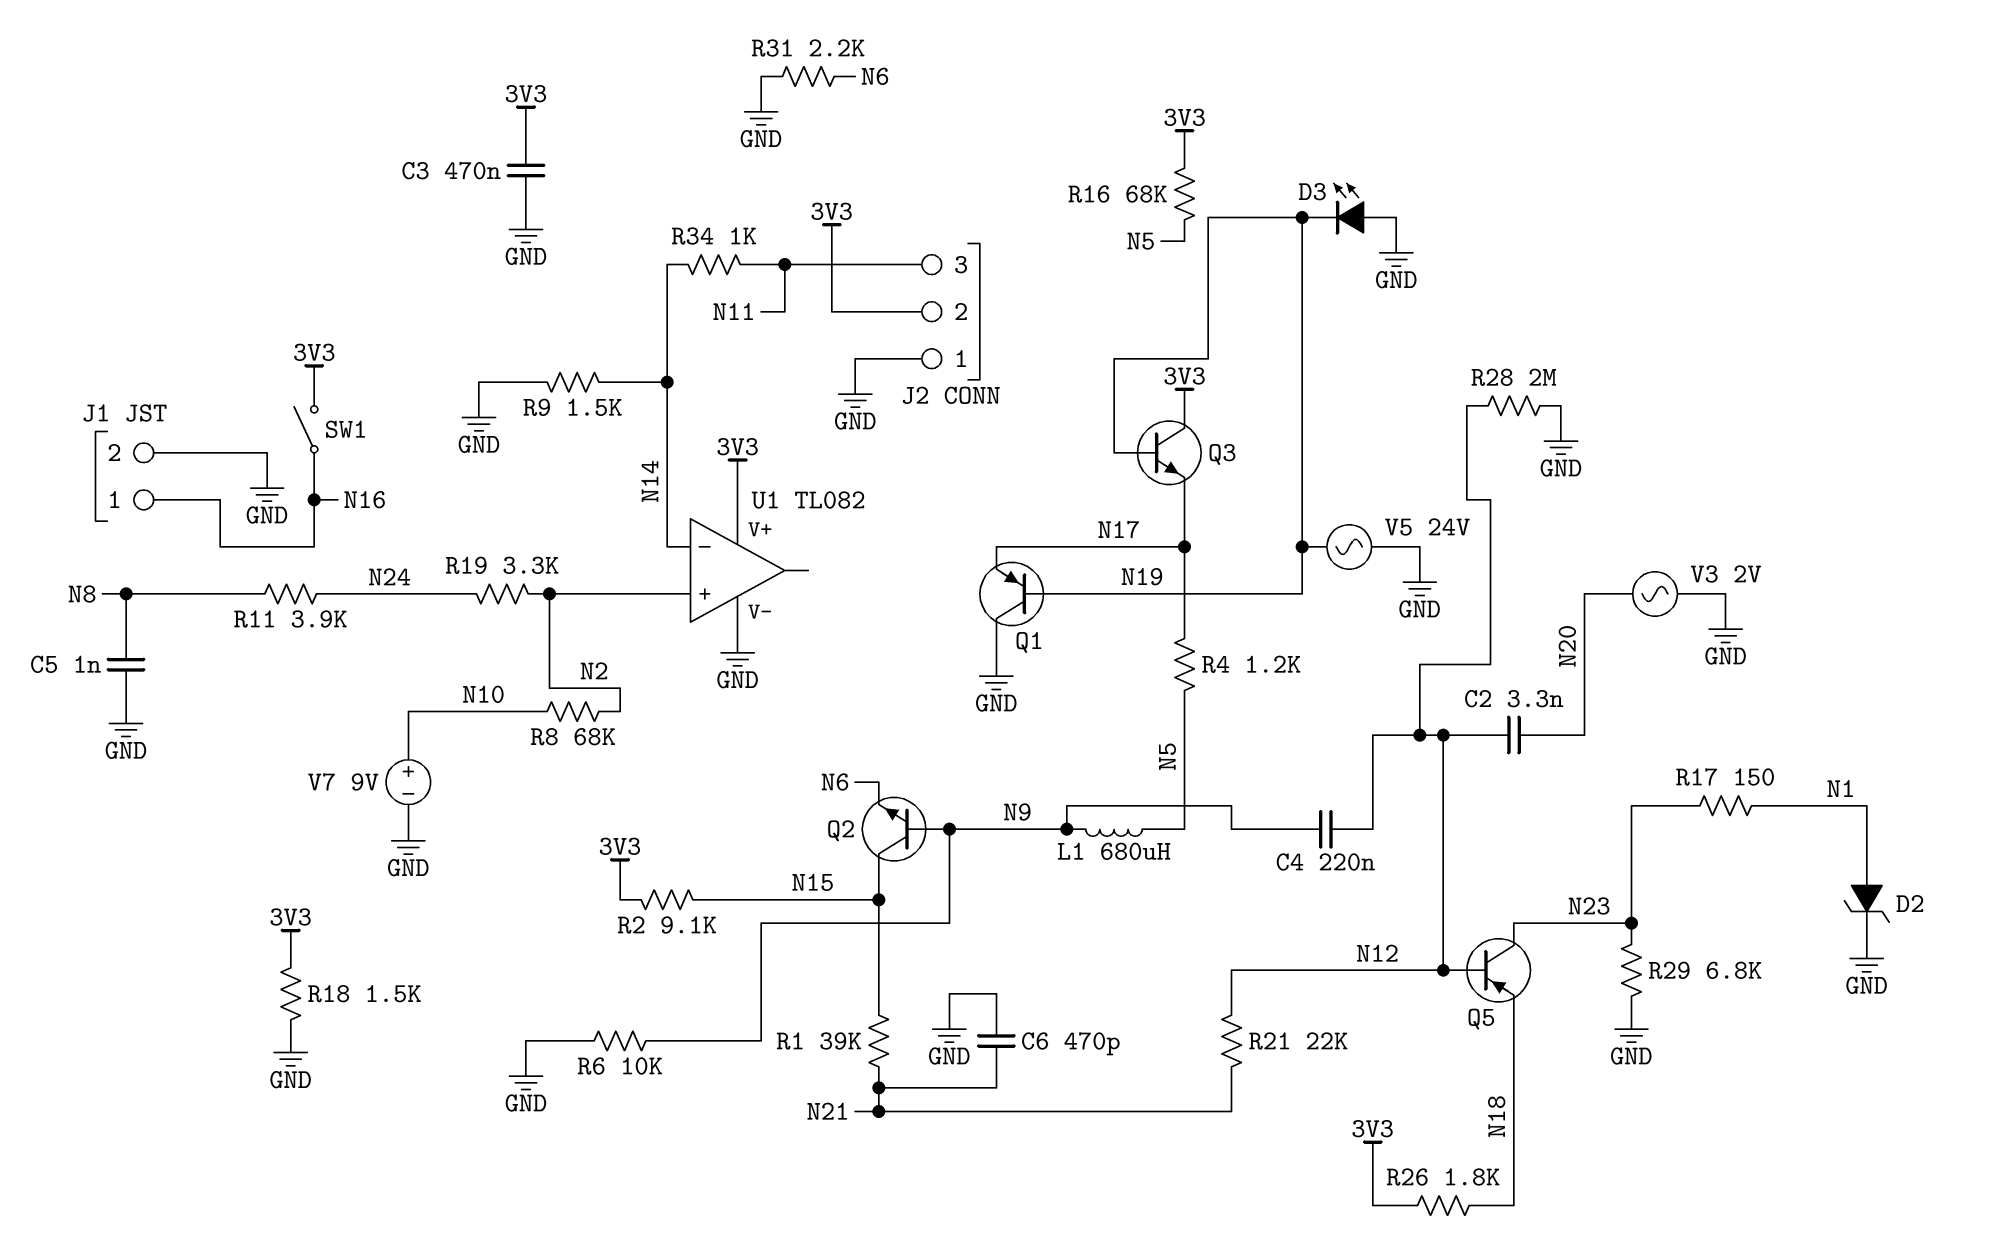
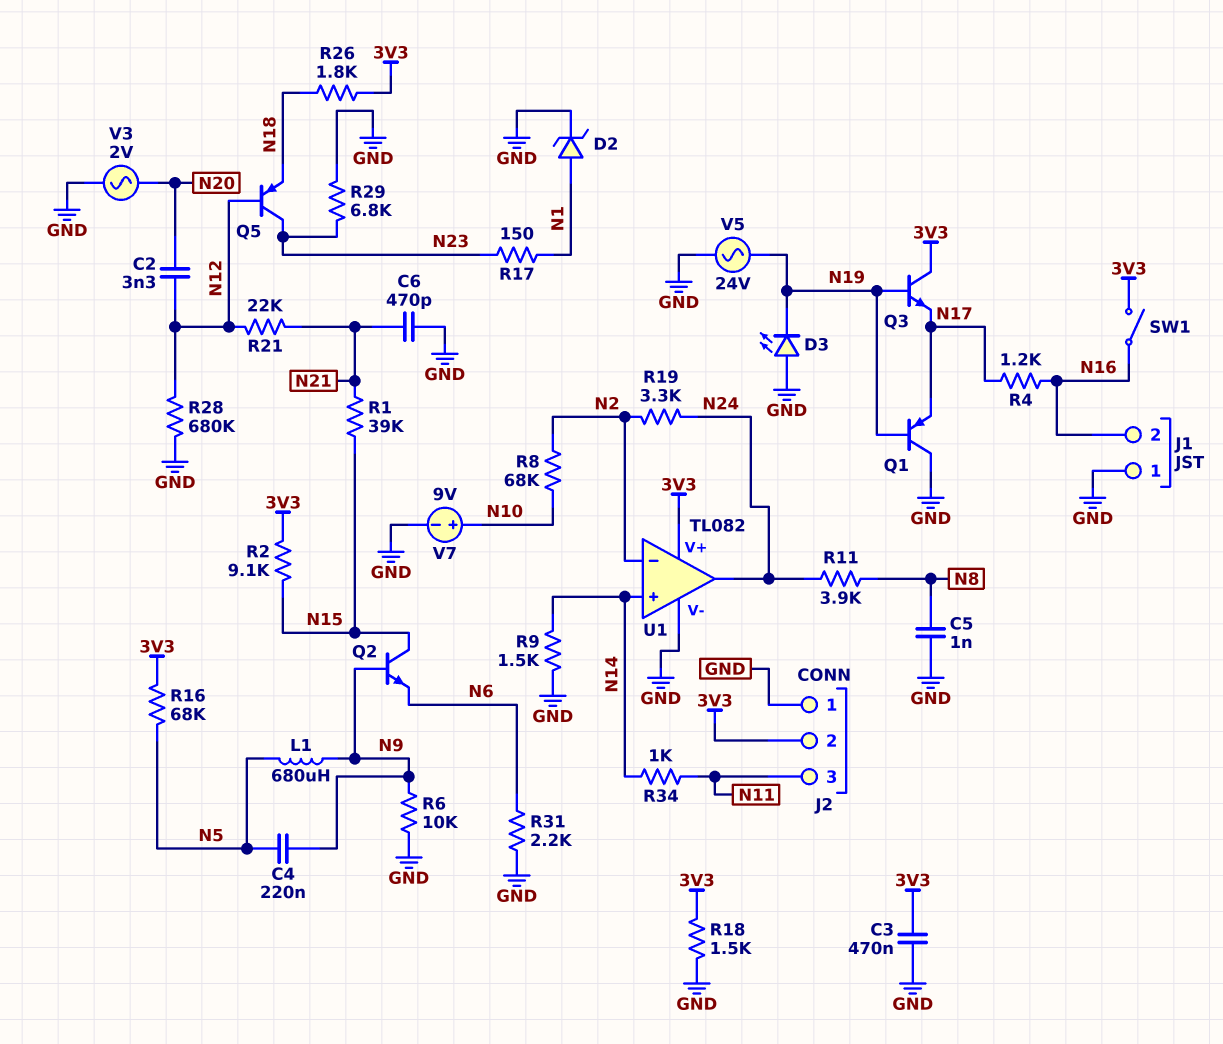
C4: 220nF (N9, N12) -> 220nF (N5, N9)
J1 pin 1: N16 -> GND
J1 pin 2: GND -> N16
R4: 1.2k (N5, N17) -> 1.2k (N16, N17)
R28: 2M (GND, N12) -> 680k (GND, N12)
U1 pin in+: N2 -> N14
U1 pin in-: N14 -> N2
U1 pin out: none -> N24

